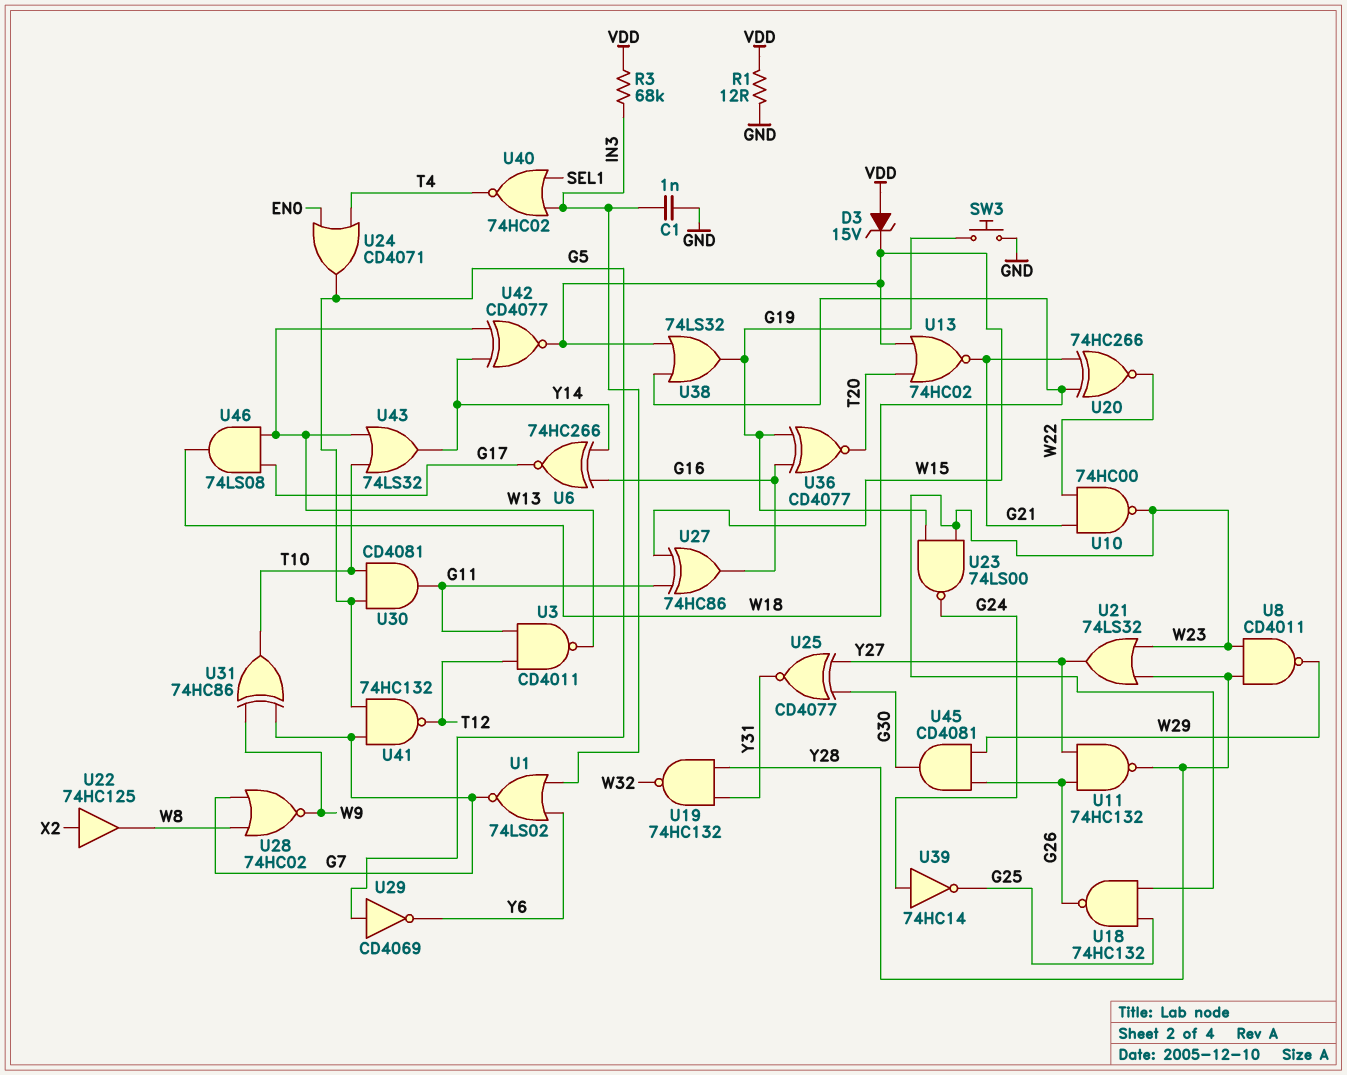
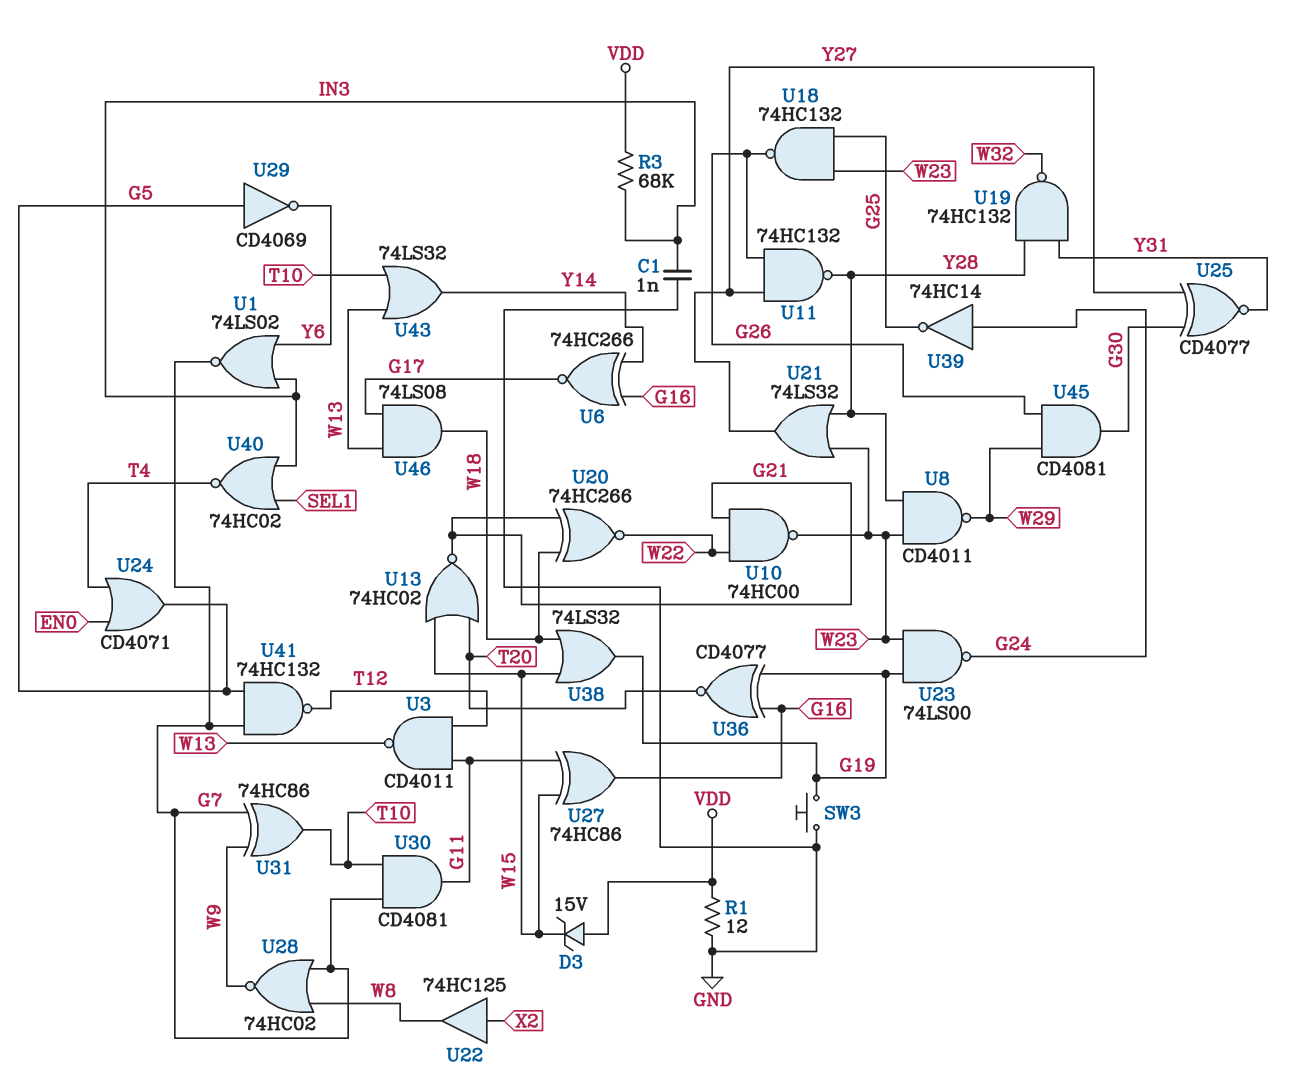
U30: AND CD4081 (in G5, in T10, out G11) -> AND CD4081 (in G7, in T10, out G11)
U42: XNOR CD4077 (in W13, in Y14, out W15) -> none

